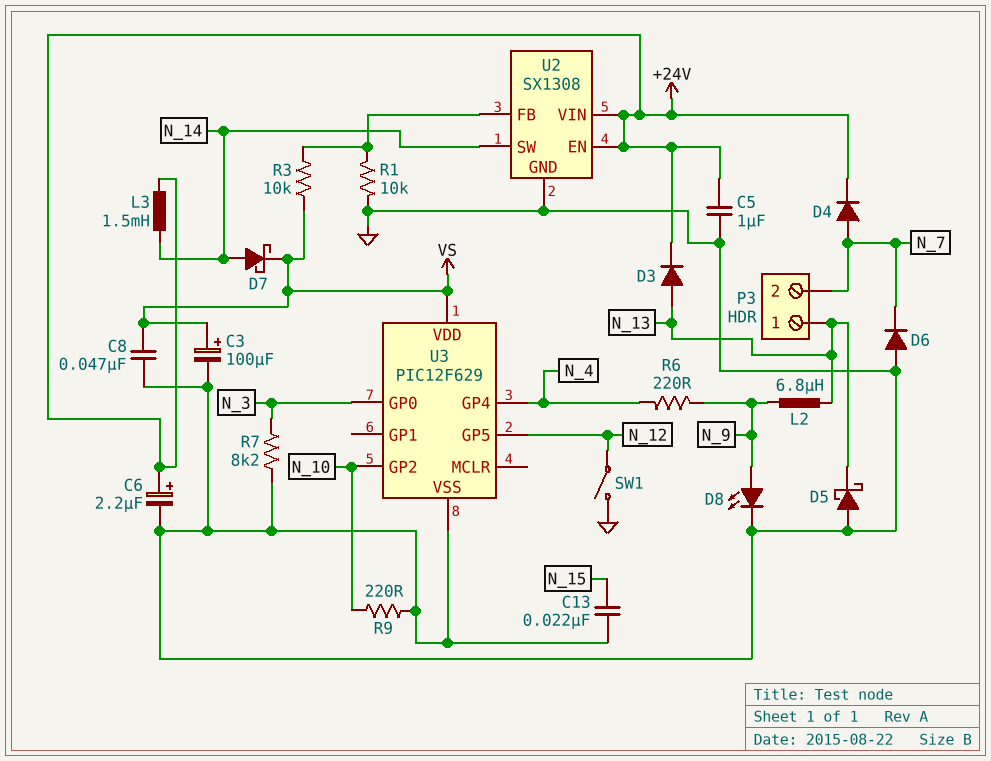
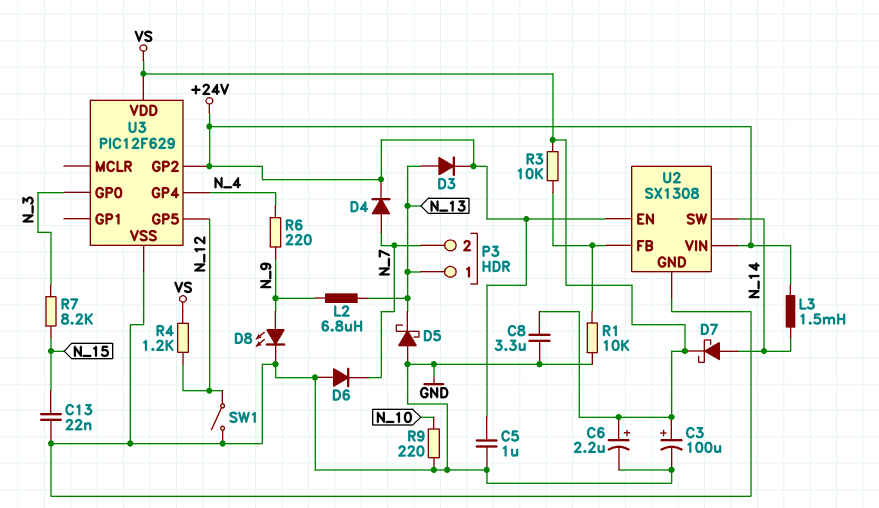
C6: 2.2uF (plus +24V, minus GND) -> 2.2uF (plus VS, minus GND)
C8: 47nF (GND, VS) -> 3.3uF (GND, VS)
R4: none -> 1.2k (N_12, VS)
R7: 8.2k (GND, N_3) -> 8.2k (N_3, N_15)
U3 pin GP2: N_10 -> +24V

